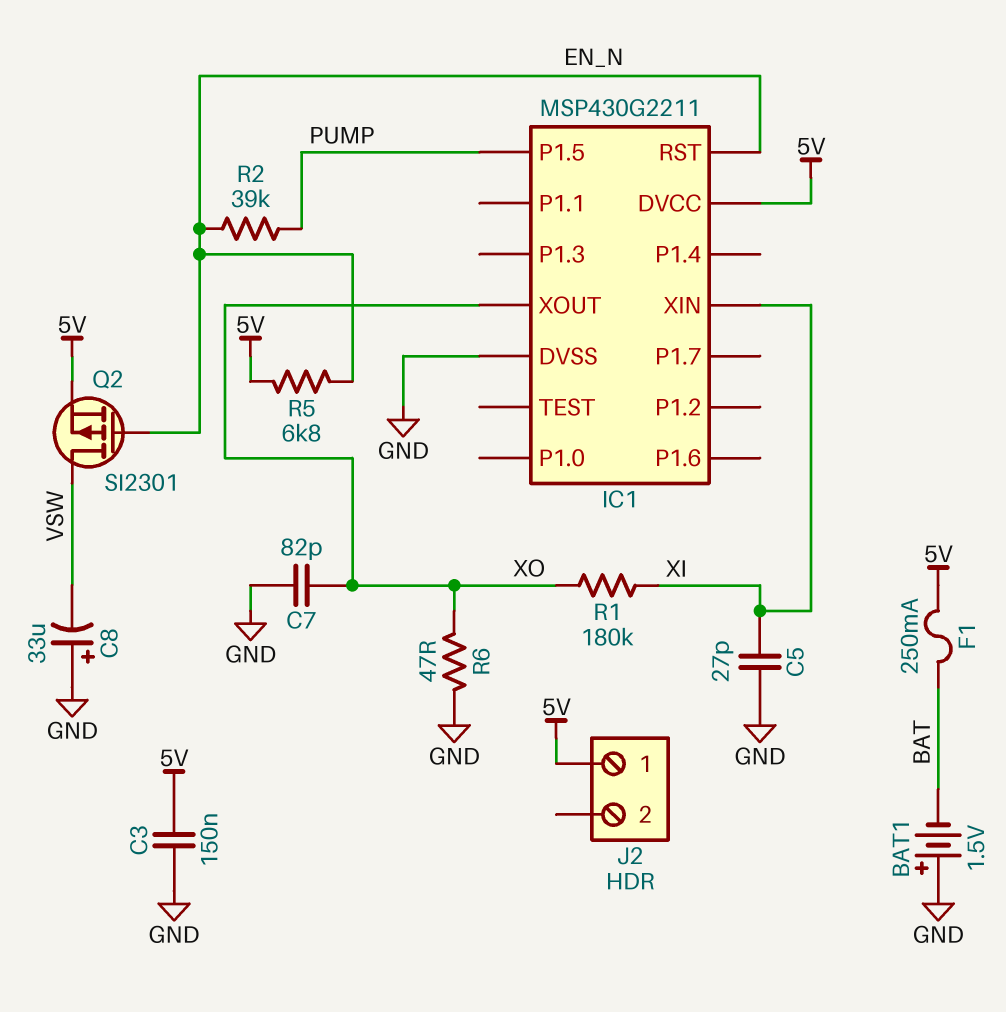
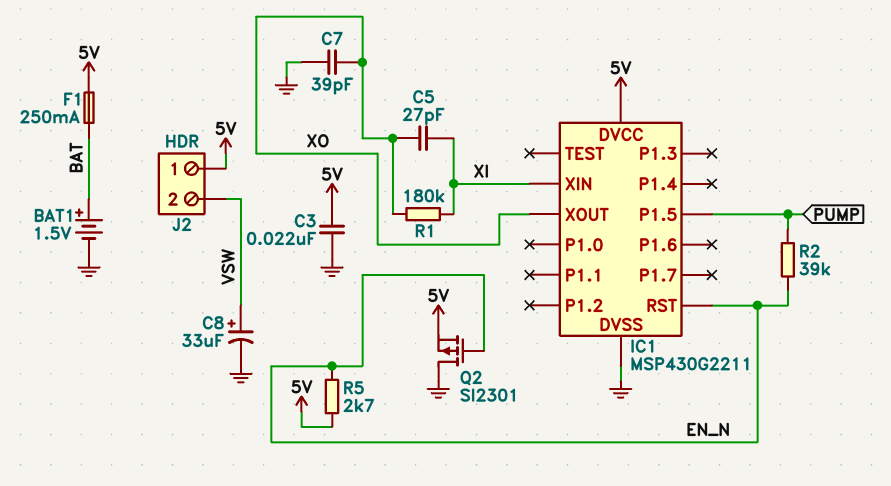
BAT1: 1.5V (plus GND, minus BAT) -> 1.5V (plus BAT, minus GND)
C3: 150nF (5V, GND) -> 22nF (5V, GND)
C5: 27pF (GND, XI) -> 27pF (XI, XO)
C7: 82pF (GND, XO) -> 39pF (GND, XO)
C8: 33uF (plus GND, minus VSW) -> 33uF (plus VSW, minus GND)
J2 pin 2: none -> VSW
Q2: PMOS SI2301 (G EN_N, D VSW, S 5V) -> PMOS SI2301 (G EN_N, D GND, S 5V)
R5: 6.8k (5V, EN_N) -> 2.7k (5V, EN_N)
R6: 47 (GND, XO) -> none

